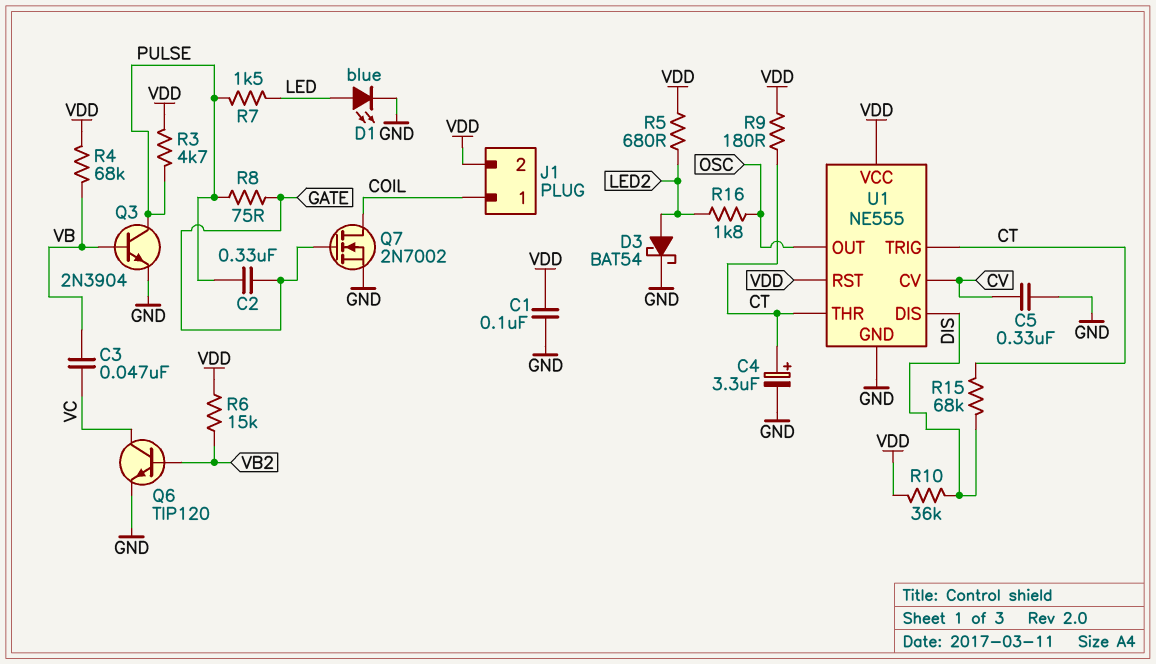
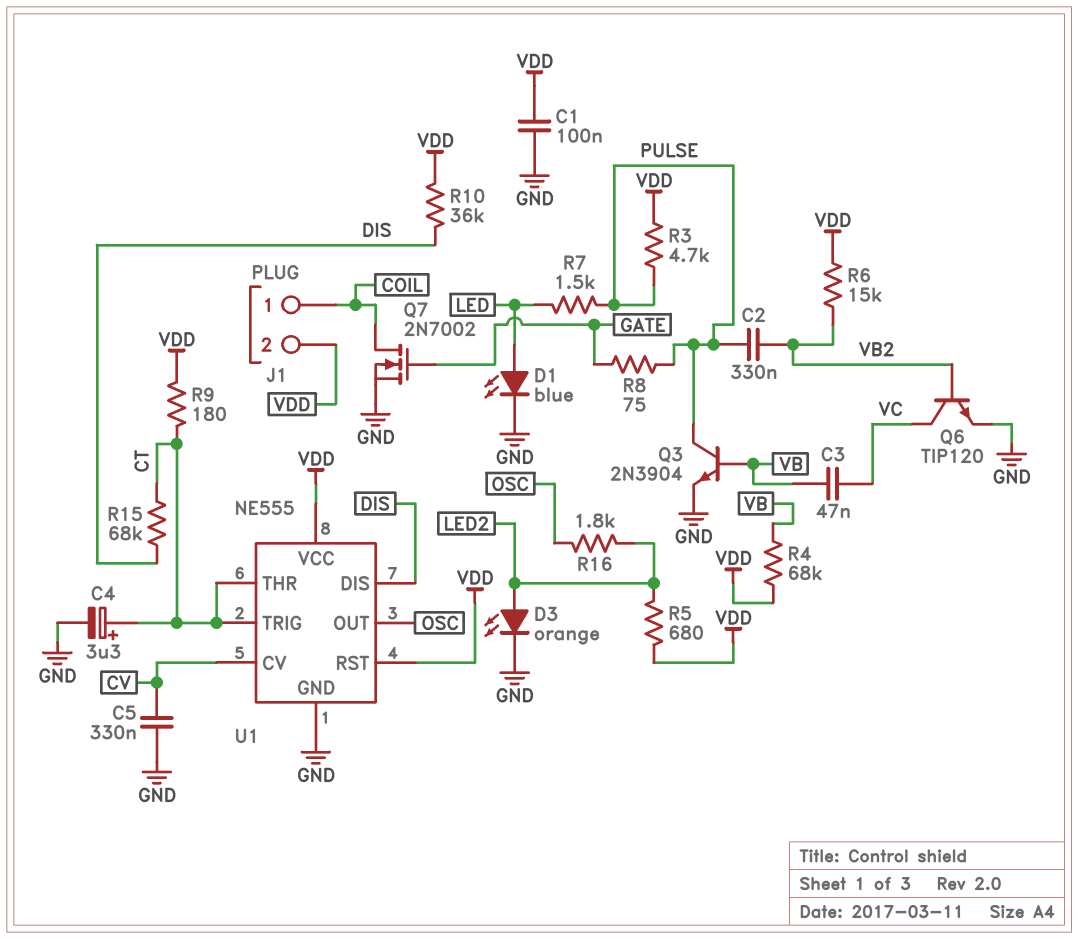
C2: 330nF (GATE, PULSE) -> 330nF (PULSE, VB2)
D3: schottky BAT54 (A LED2, K GND) -> LED orange (A LED2, K GND)

